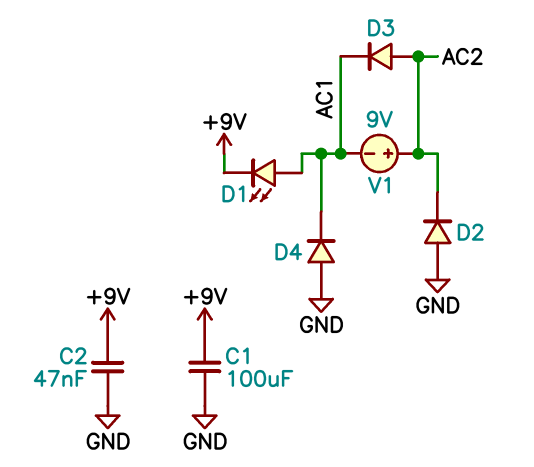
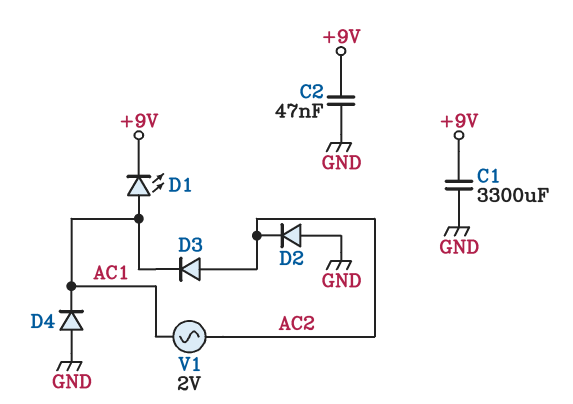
C1: 100uF (+9V, GND) -> 3300uF (+9V, GND)
V1: 9V (plus AC2, minus AC1) -> AC 2V (AC1, AC2)

